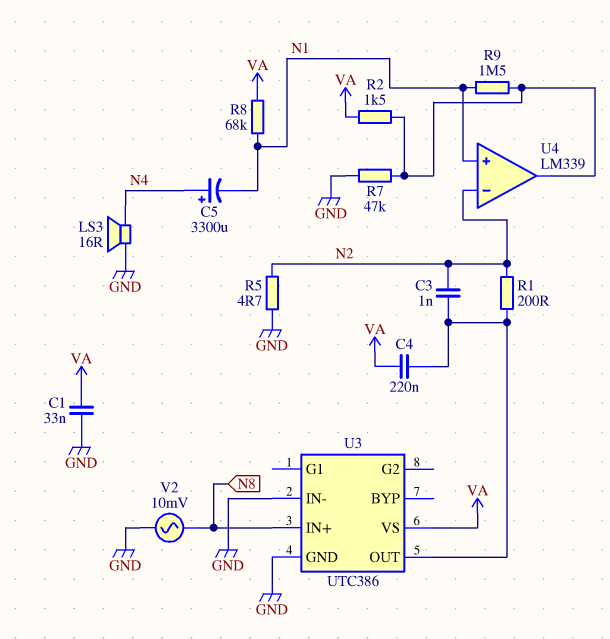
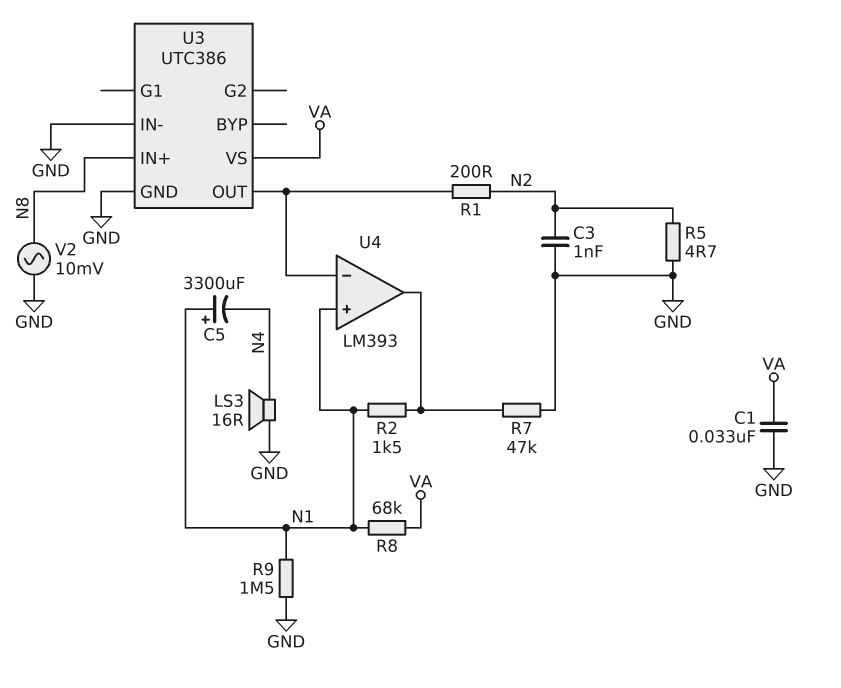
C3: 1nF (N2, U3/OUT) -> 1nF (GND, N2)
C4: 220nF (U3/OUT, VA) -> none
C5: 3300uF (plus N4, minus N1) -> 3300uF (plus N1, minus N4)
R2: 1.5k (U4/out, VA) -> 1.5k (N1, U4/out)
R9: 1.5M (N1, U4/out) -> 1.5M (GND, N1)
U4: LM339 -> LM393
U4 pin in-: N2 -> U3/OUT

